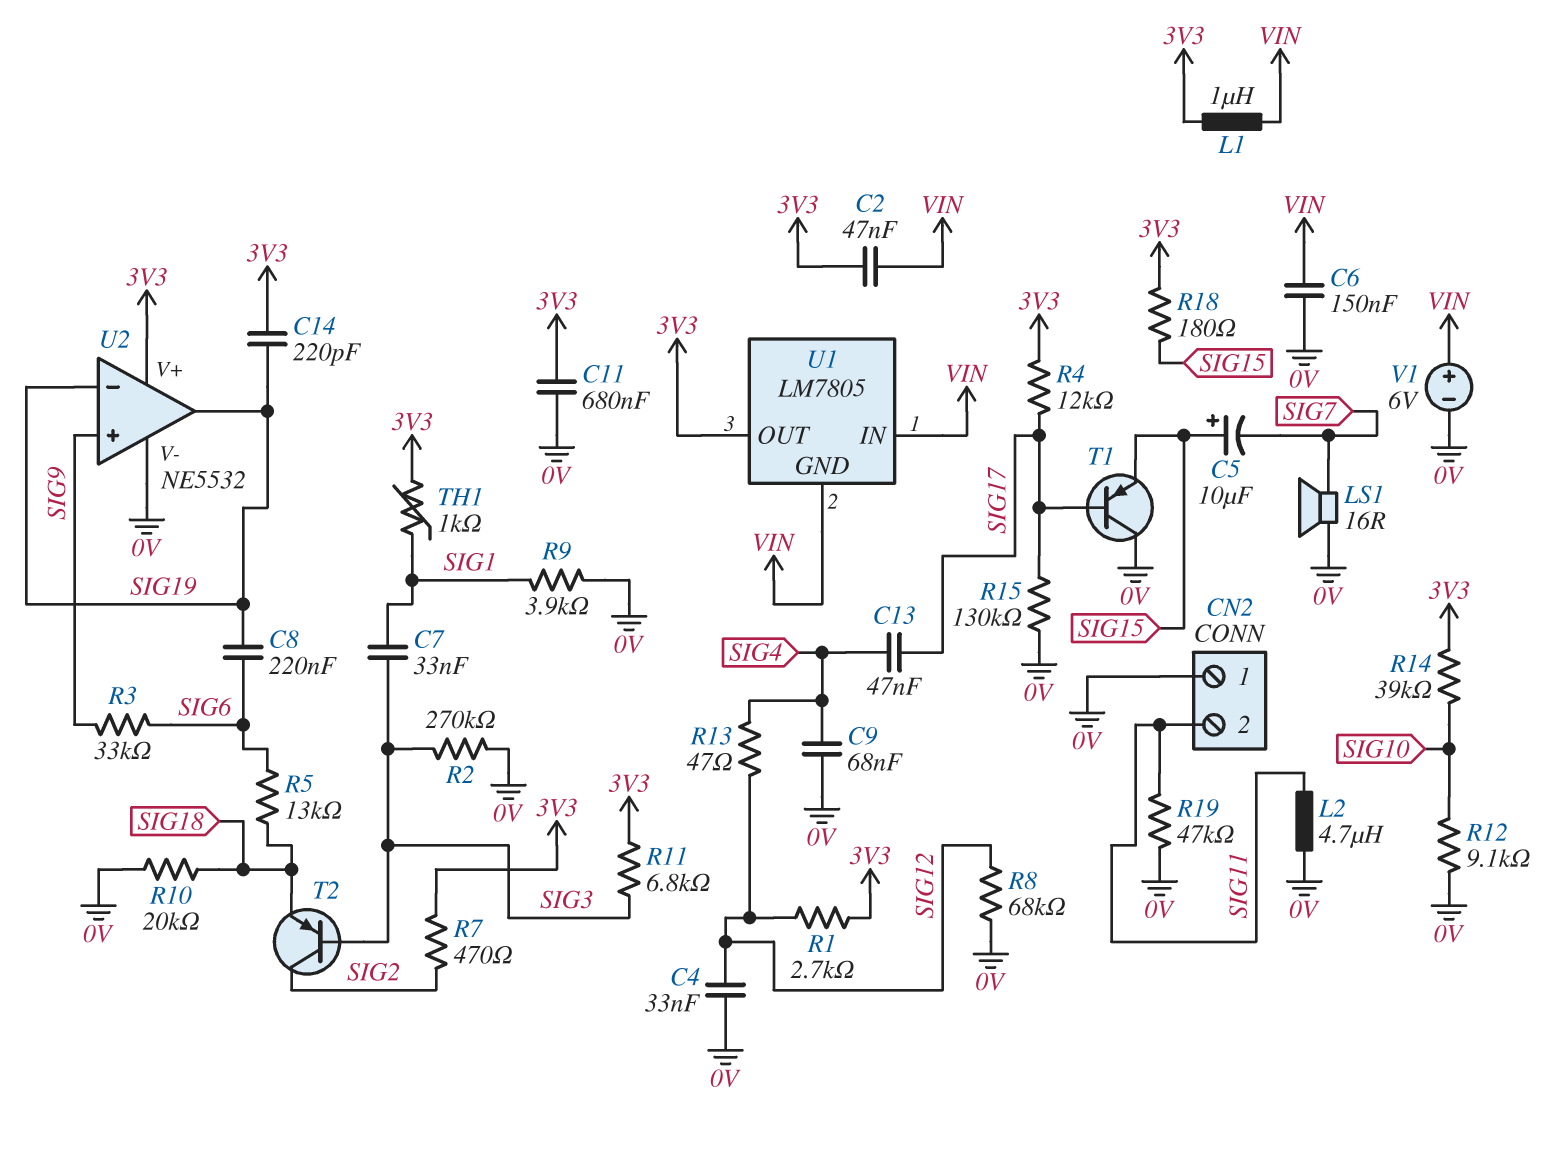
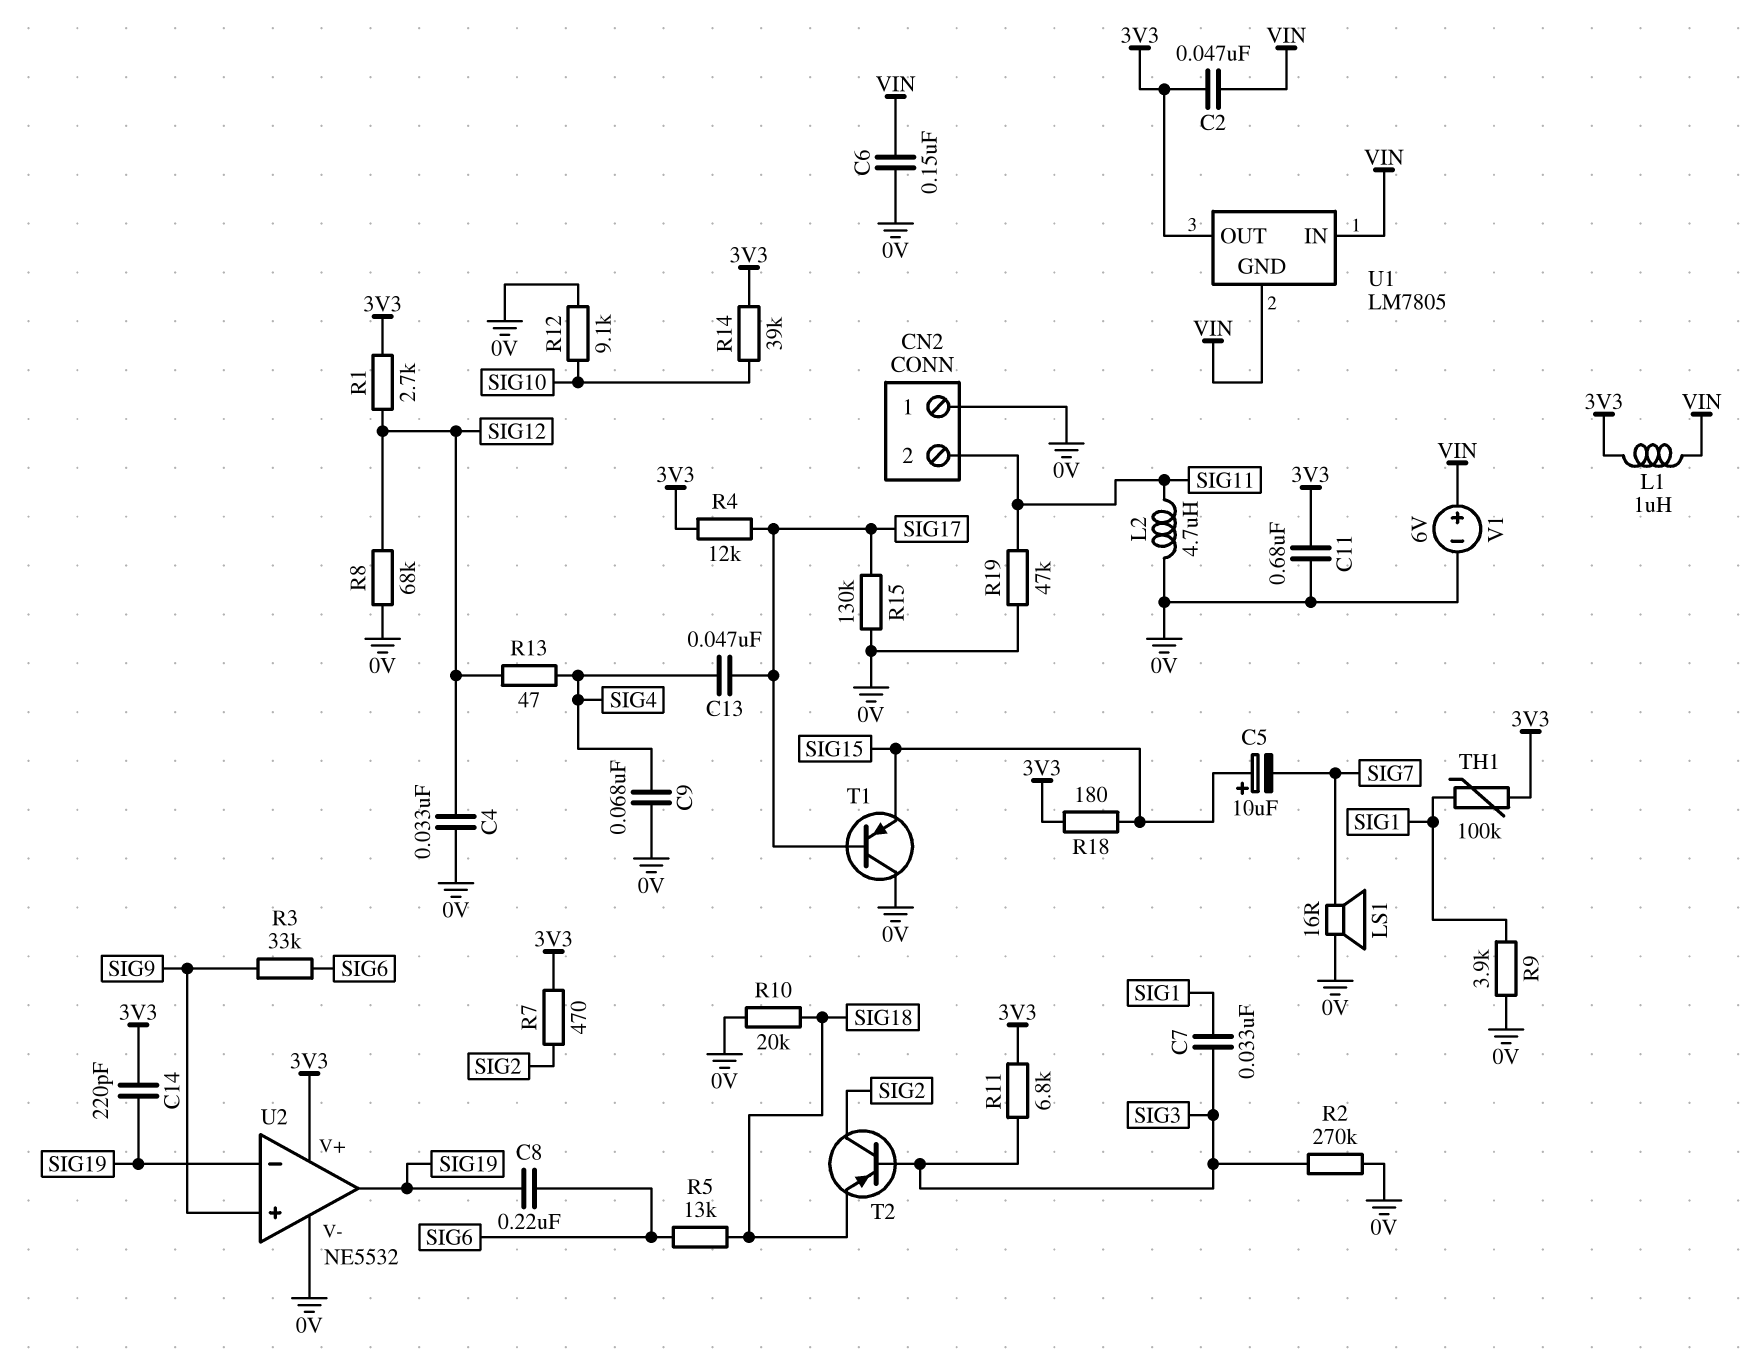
TH1: 1k (3V3, SIG1) -> 100k (3V3, SIG1)

